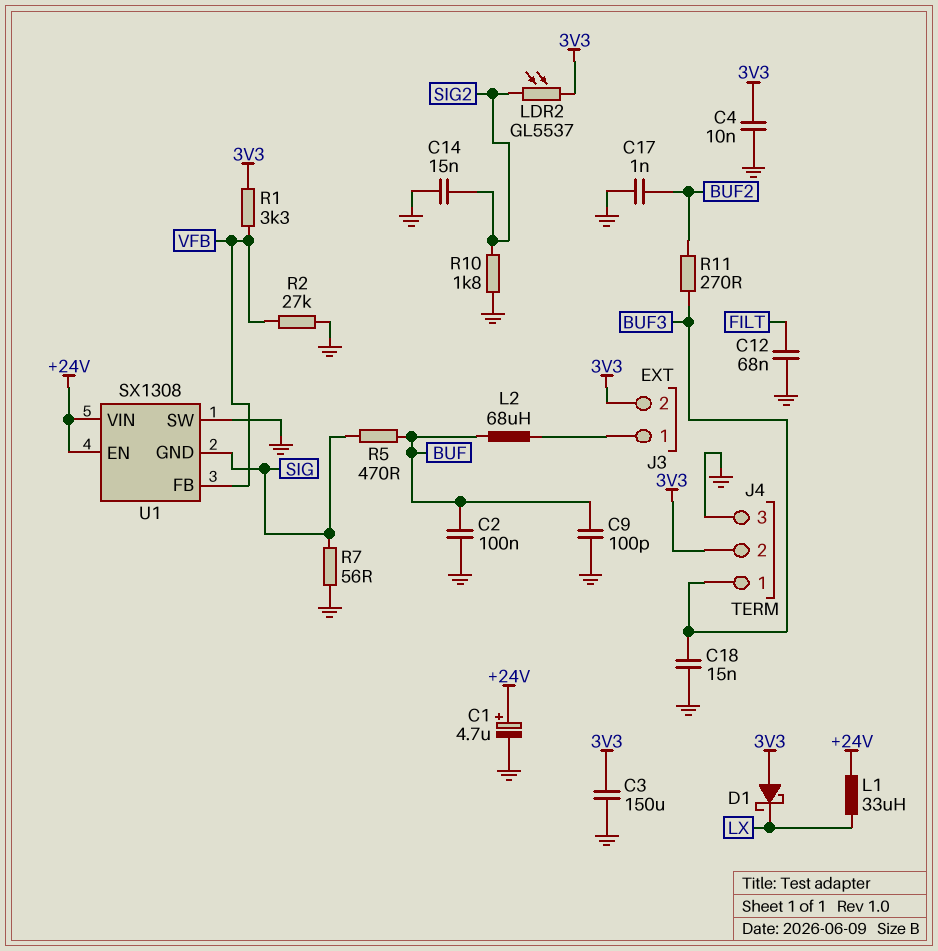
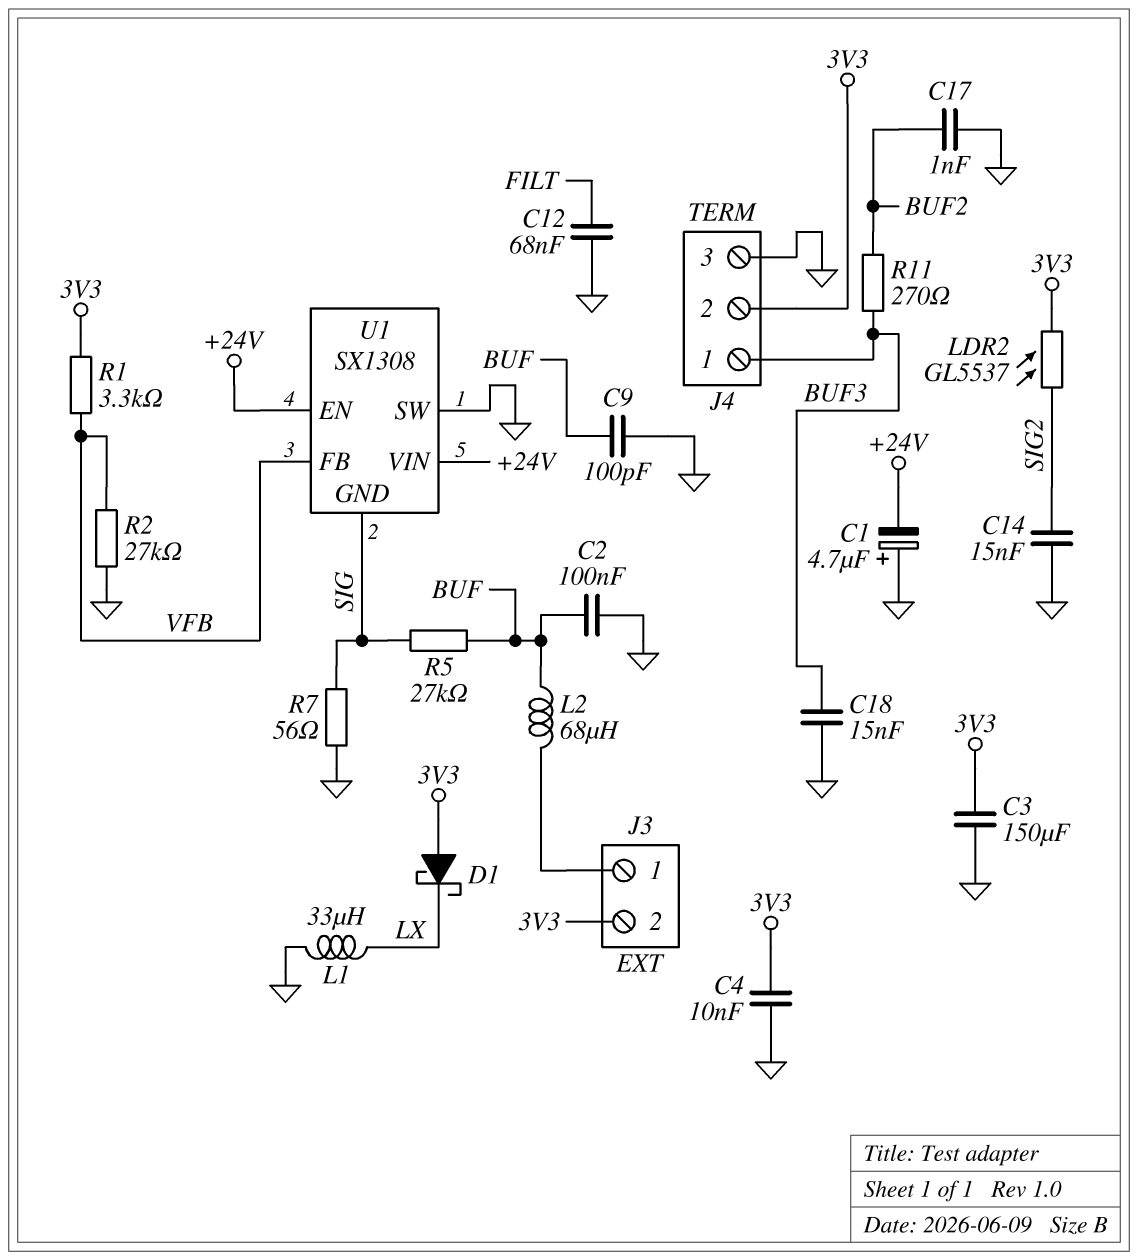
C1: 4.7uF (plus +24V, minus GND) -> 4.7uF (plus GND, minus +24V)
L1: 33uH (+24V, LX) -> 33uH (GND, LX)
R5: 470 (BUF, SIG) -> 27k (BUF, SIG)
R10: 1.8k (GND, SIG2) -> none

